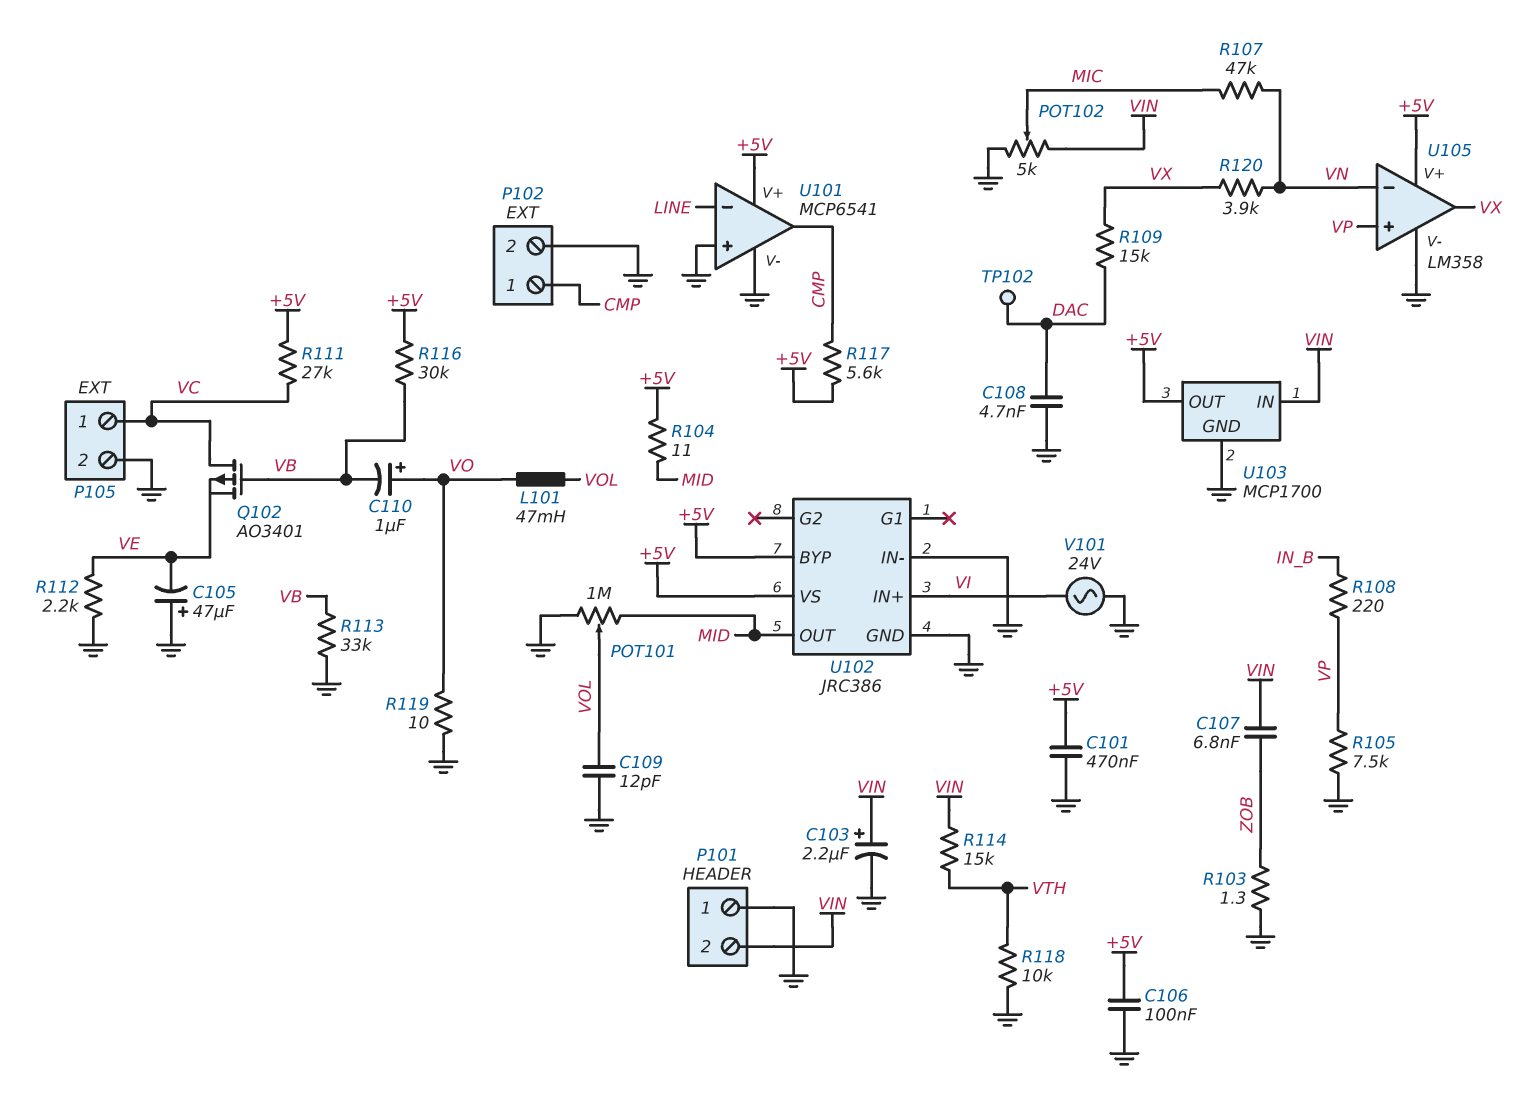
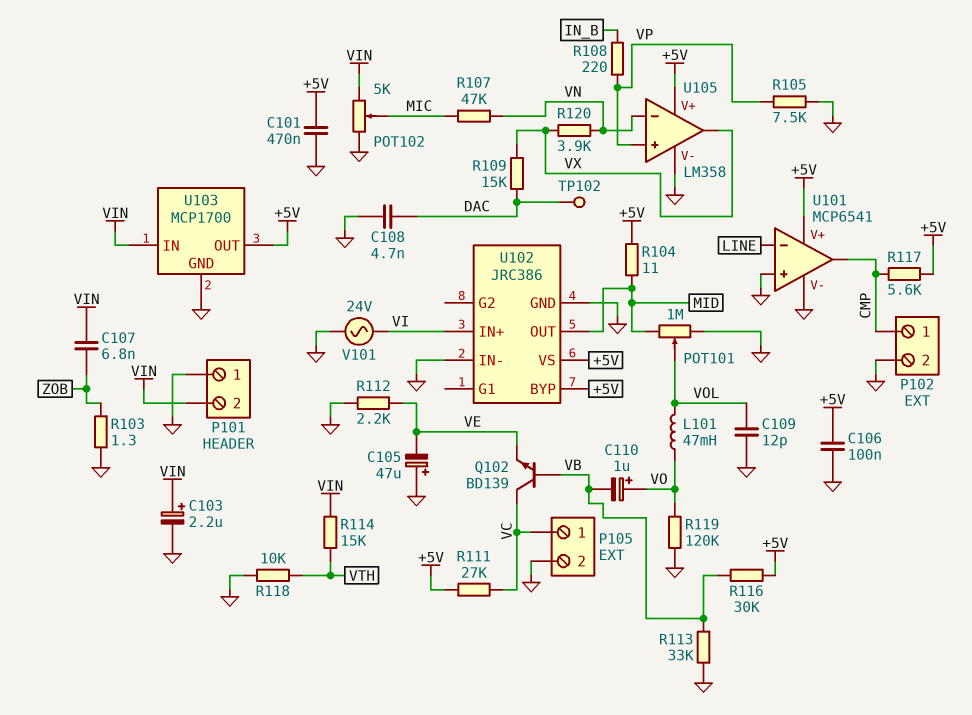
Q102: PMOS AO3401 (G VB, D VC, S VE) -> NPN BD139 (B VB, C VC, E VE)
R119: 10 (GND, VO) -> 120k (GND, VO)

